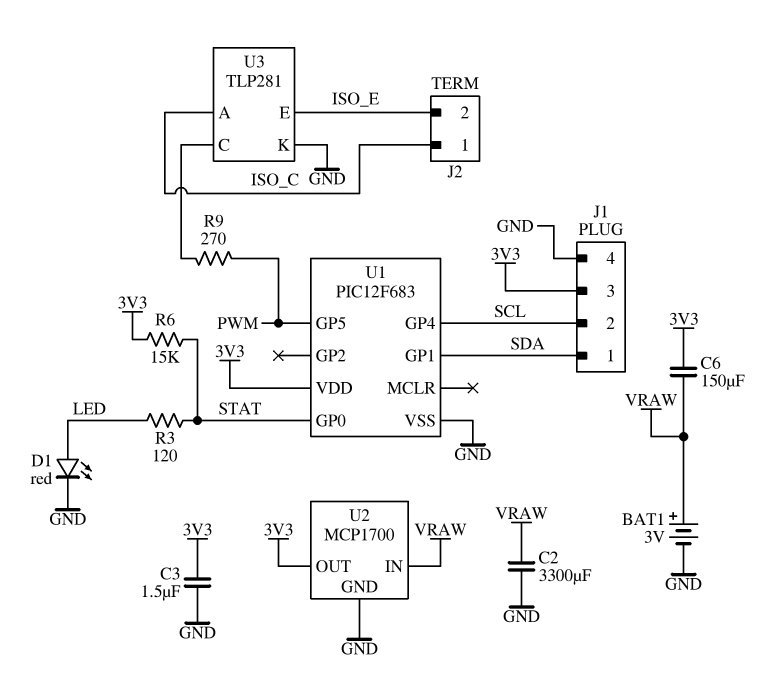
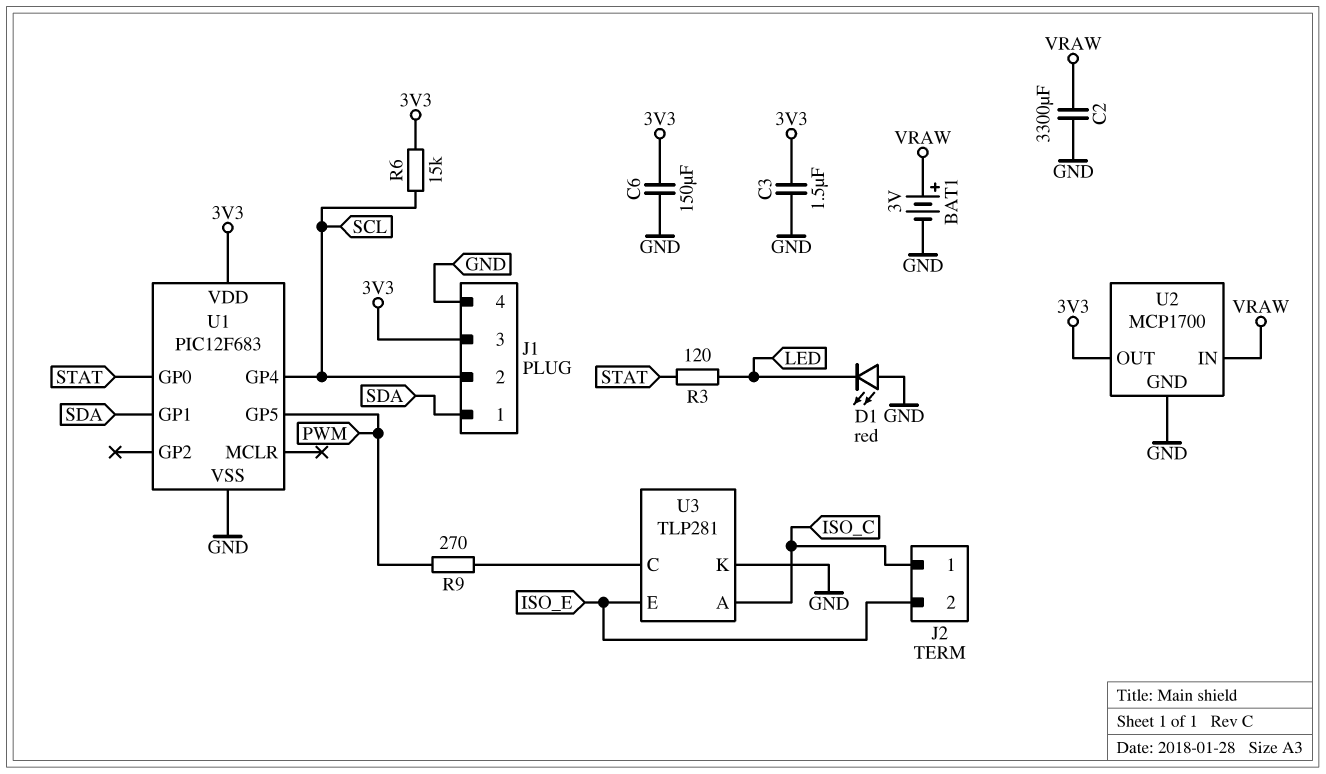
C6: 150uF (3V3, VRAW) -> 150uF (3V3, GND)
D1: LED red (A LED, K GND) -> LED red (A GND, K LED)
R6: 15k (3V3, STAT) -> 15k (3V3, SCL)

